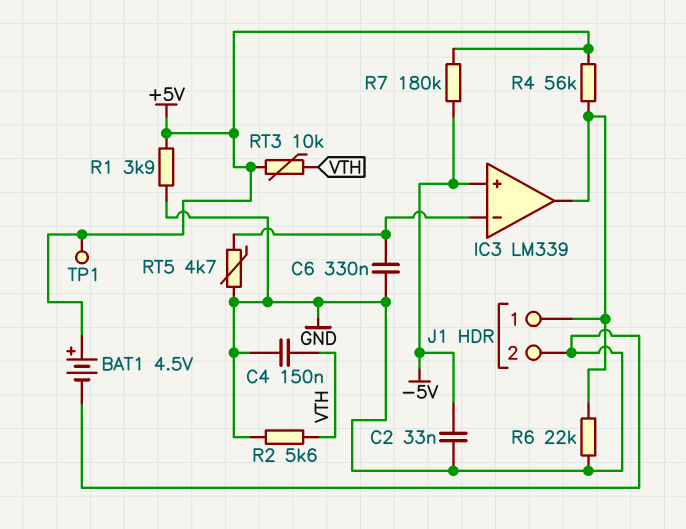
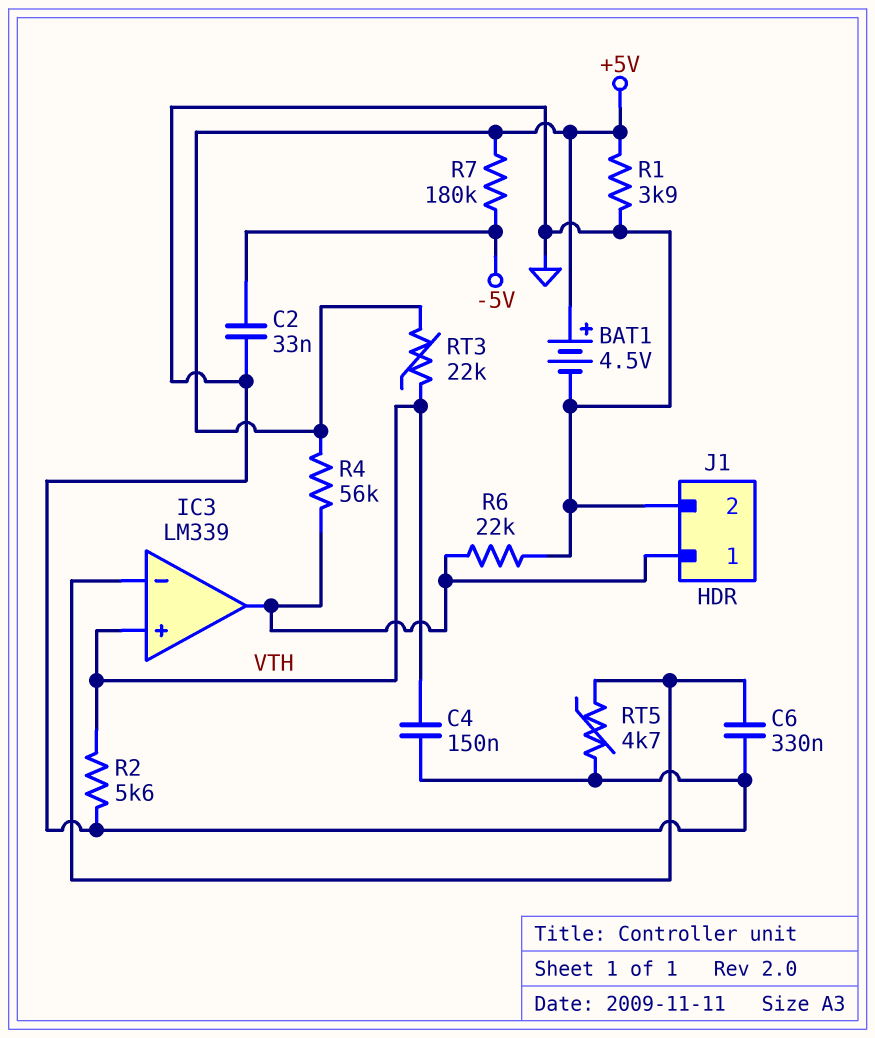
IC3 pin in+: -5V -> VTH
RT3: 10k (+5V, VTH) -> 22k (+5V, VTH)
TP1: test point (+5V) -> none

